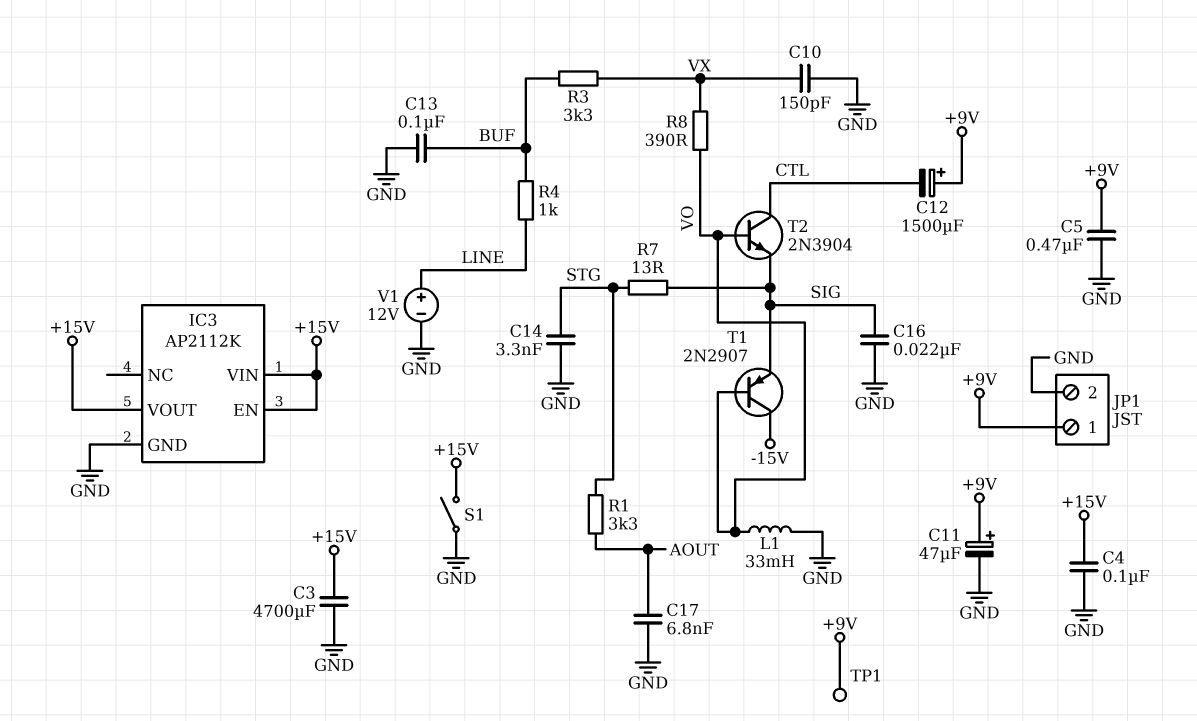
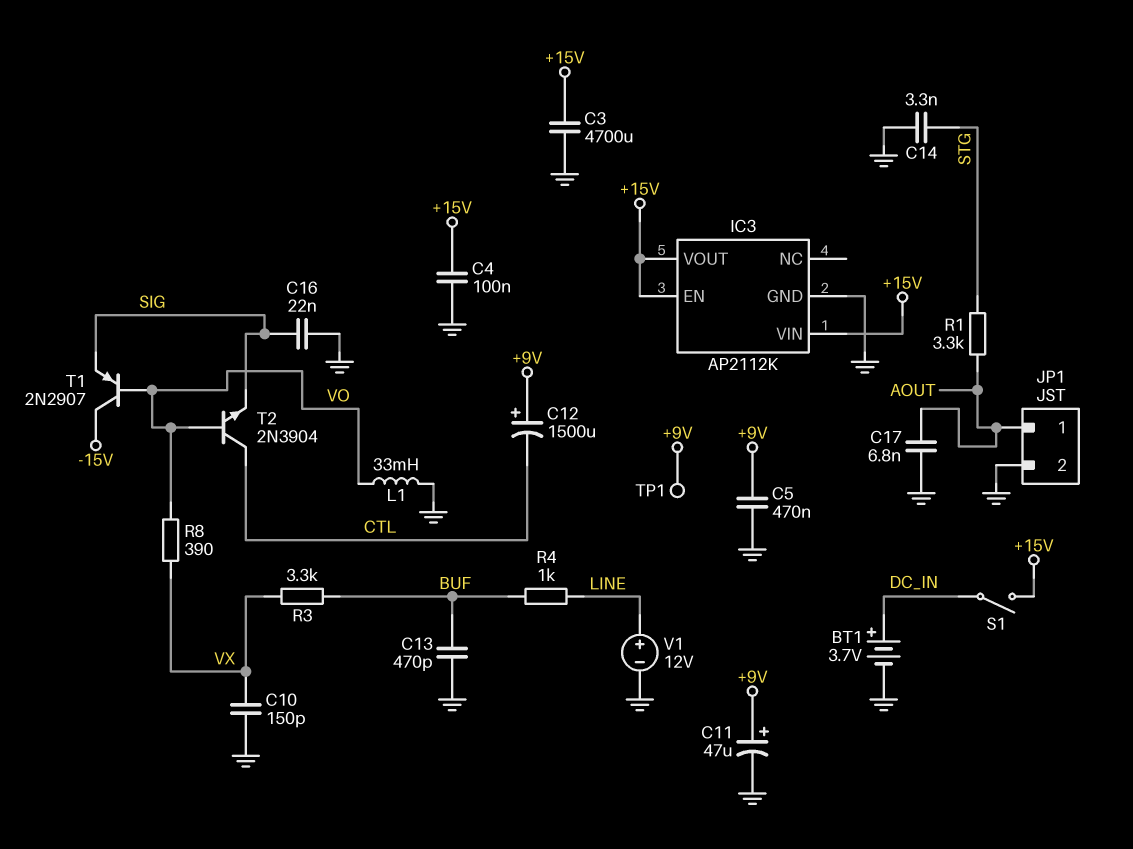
BT1: none -> 3.7V (plus DC_IN, minus GND)
C13: 100nF (BUF, GND) -> 470pF (BUF, GND)
JP1 pin 1: +9V -> AOUT
R7: 13 (SIG, STG) -> none
S1: switch (+15V, GND) -> switch (+15V, DC_IN)

